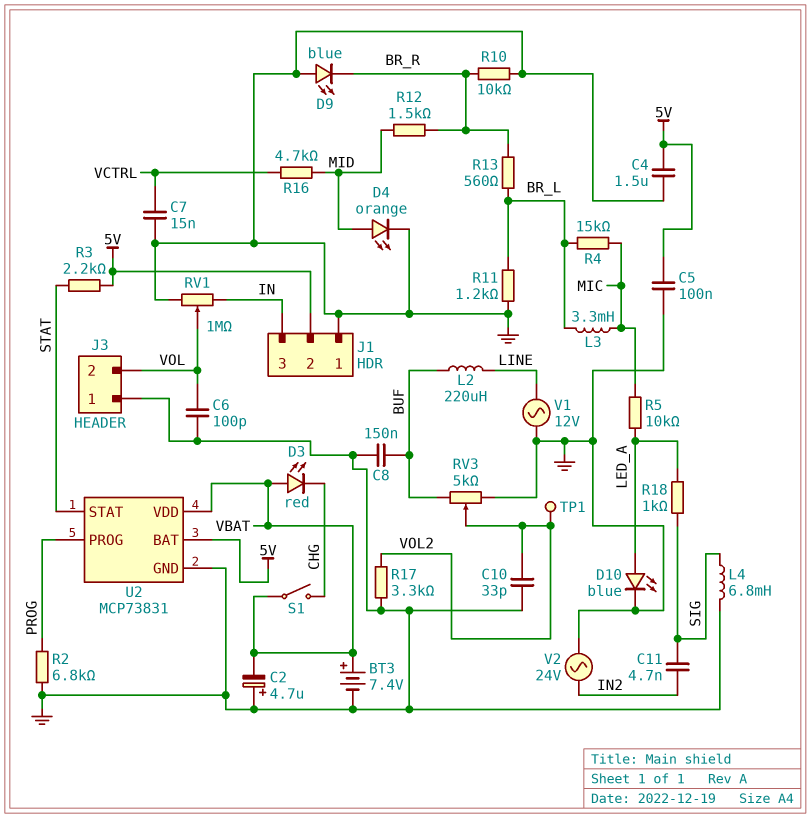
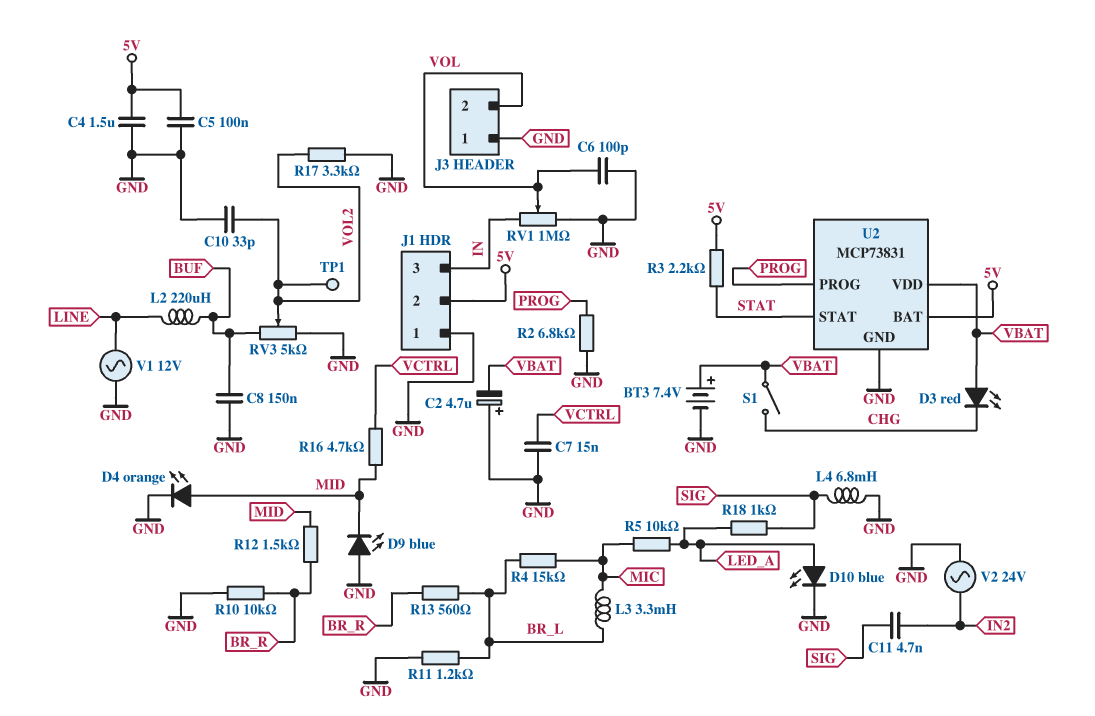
D9: LED blue (A GND, K BR_R) -> LED blue (A GND, K MID)

